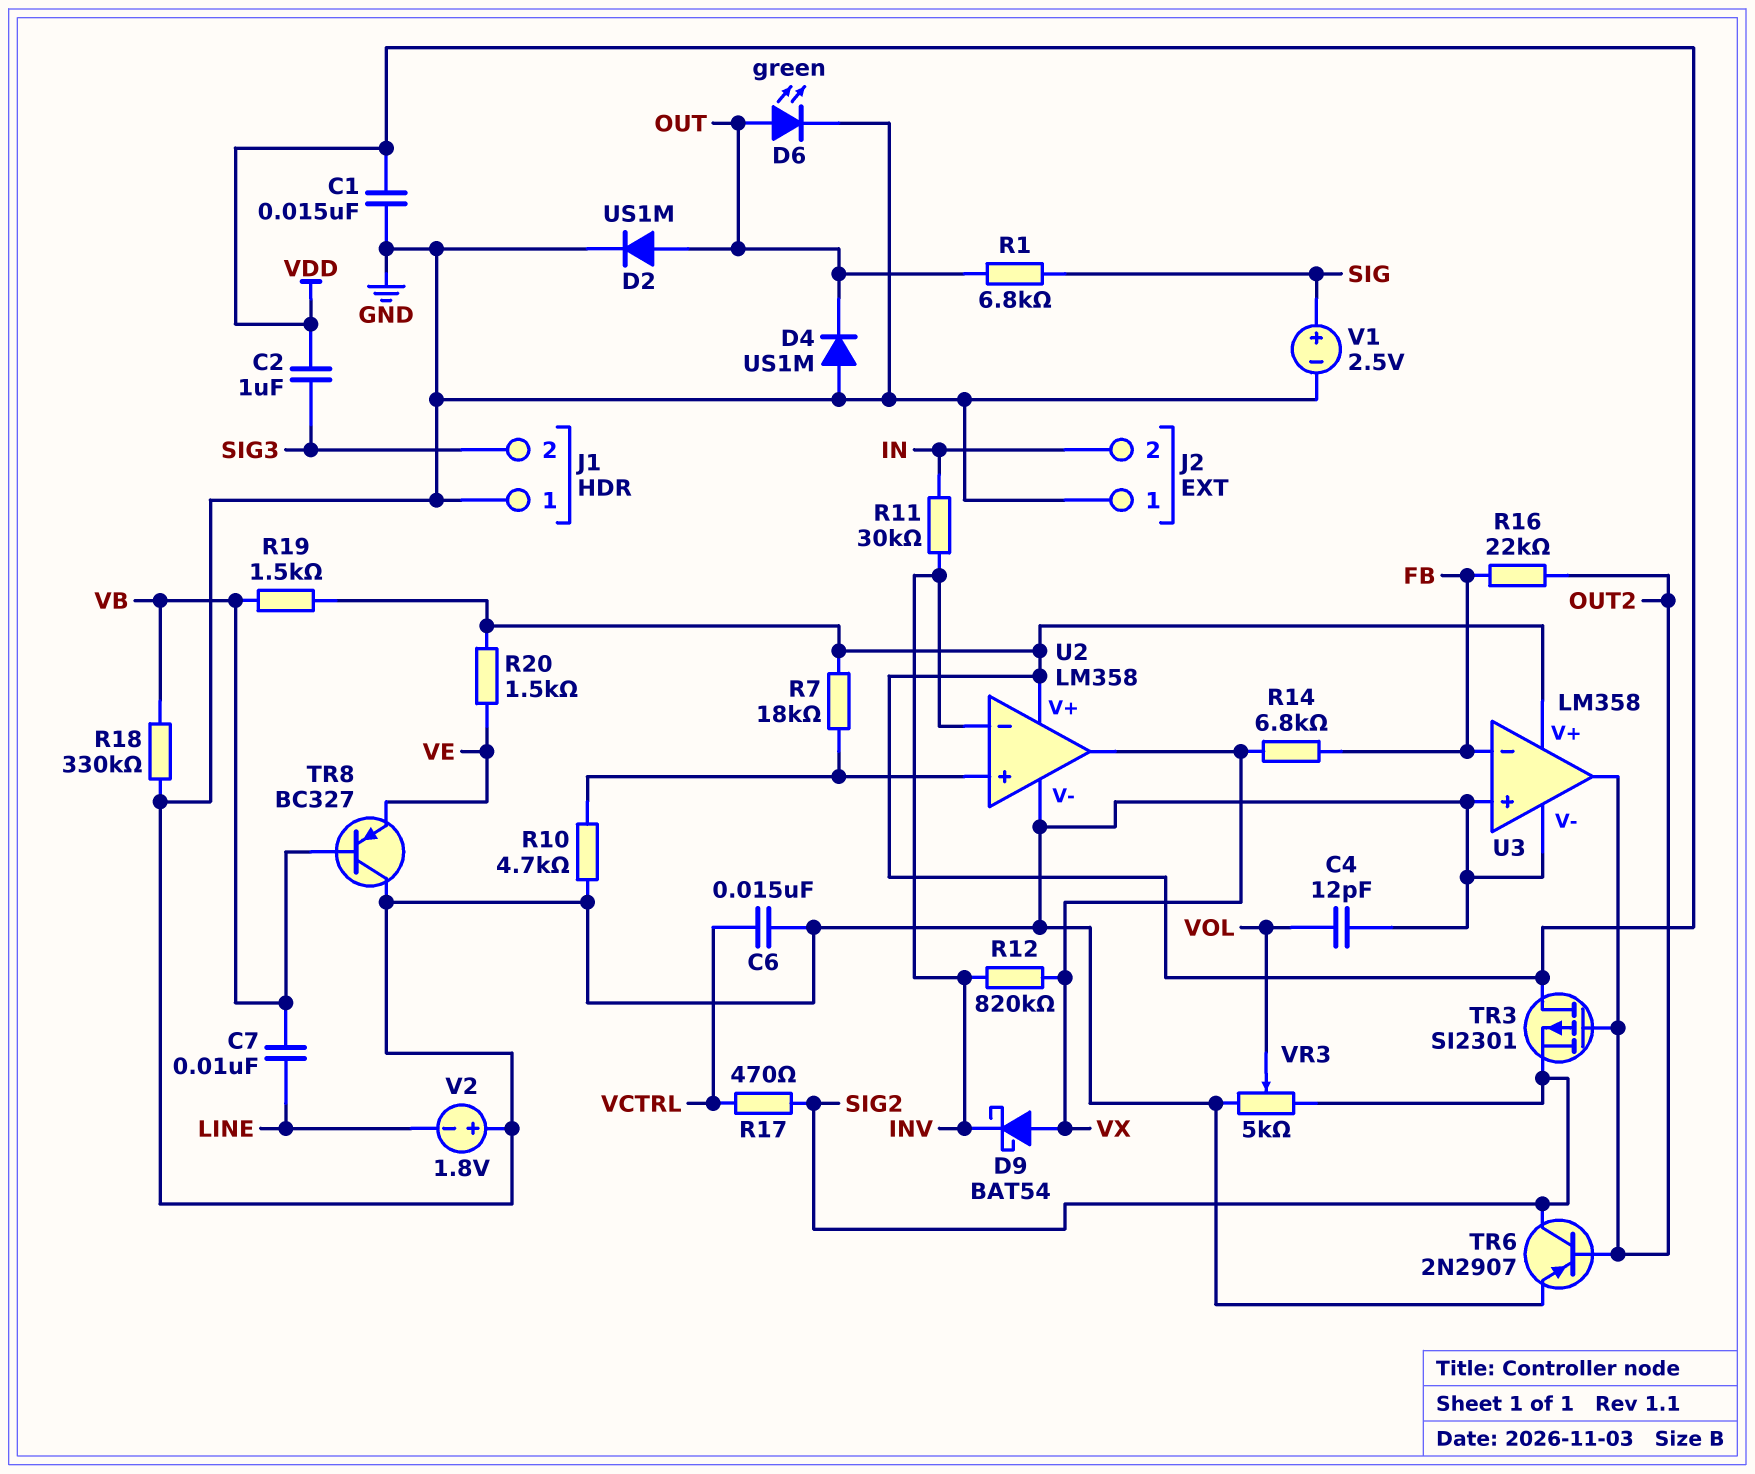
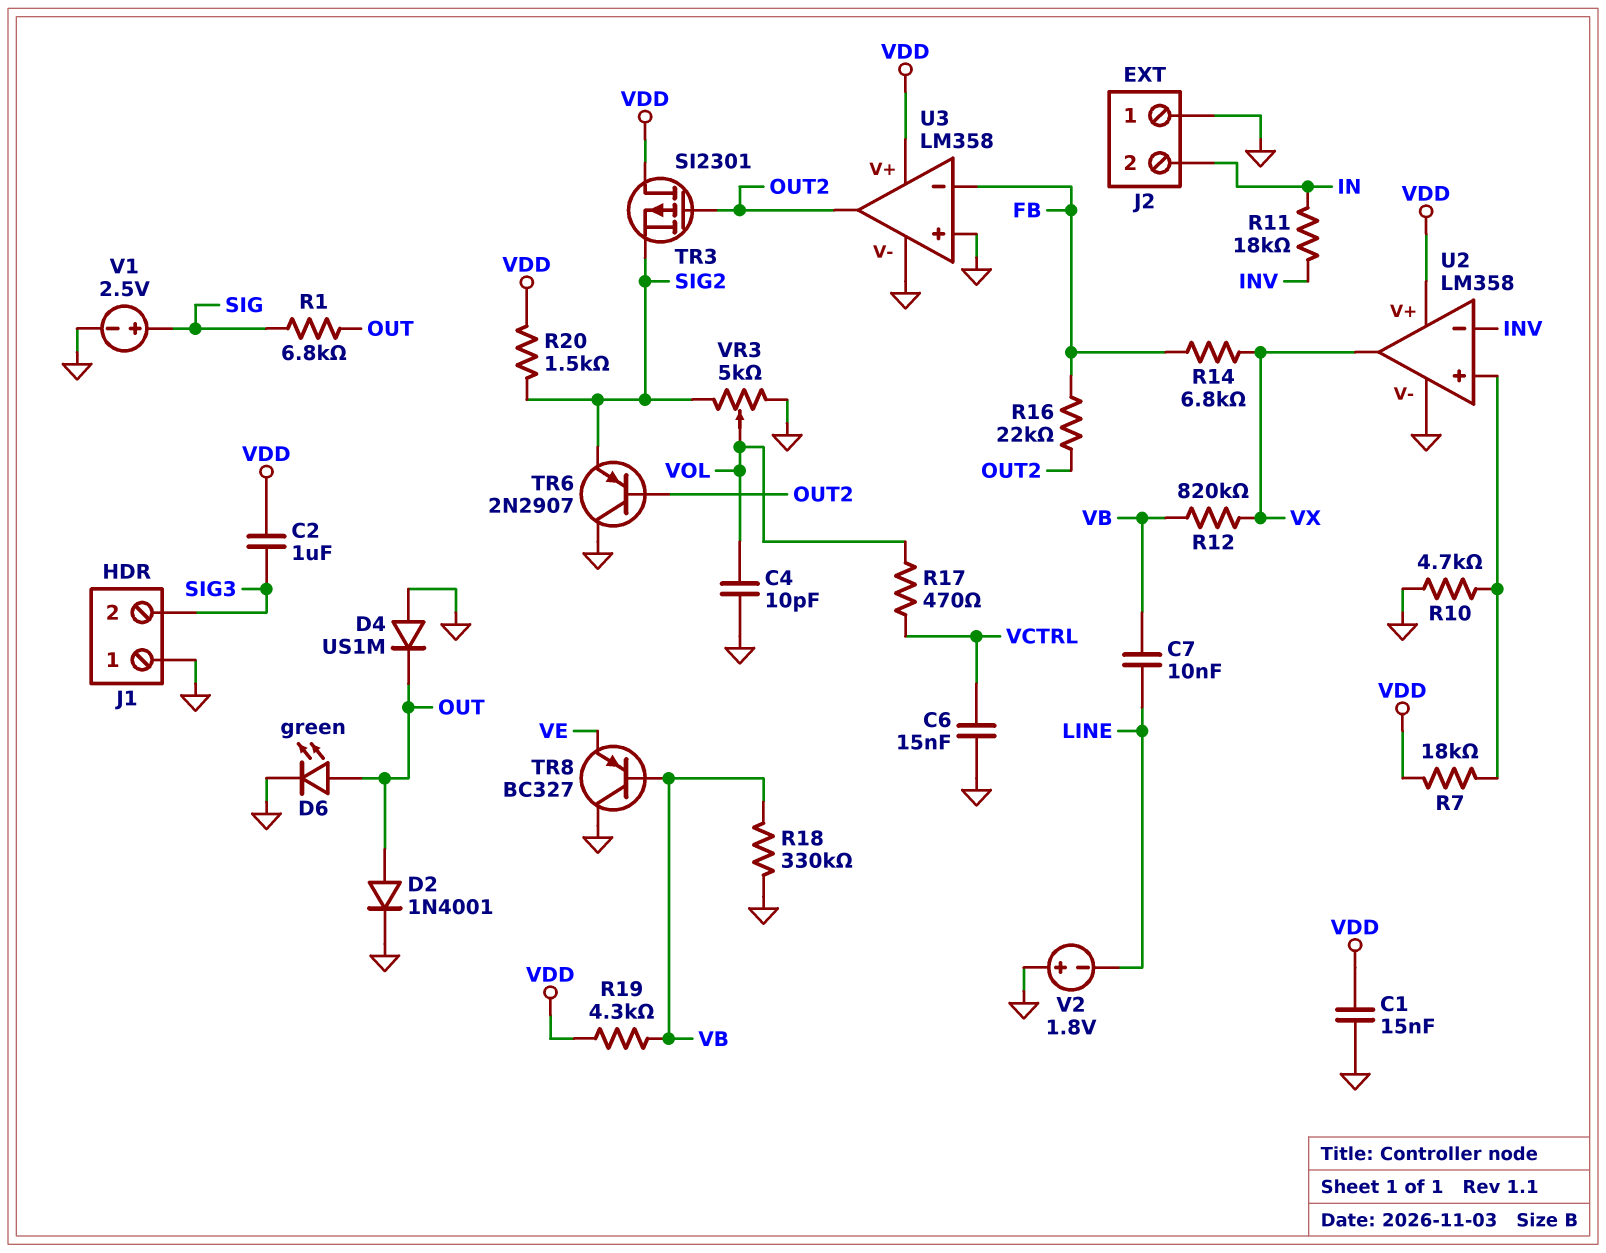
C4: 12pF (GND, VOL) -> 10pF (GND, VOL)
D2: diode US1M (A OUT, K GND) -> diode 1N4001 (A OUT, K GND)
D9: schottky BAT54 (A VX, K INV) -> none
R11: 30k (IN, INV) -> 18k (IN, INV)
R12: 820k (INV, VX) -> 820k (VB, VX)
R17: 470 (SIG2, VCTRL) -> 470 (VCTRL, VOL)
R19: 1.5k (VB, VDD) -> 4.3k (VB, VDD)
R20: 1.5k (VDD, VE) -> 1.5k (SIG2, VDD)
TR6: PNP 2N2907 (B OUT2, C SIG2, E GND) -> PNP 2N2907 (B OUT2, C GND, E SIG2)

